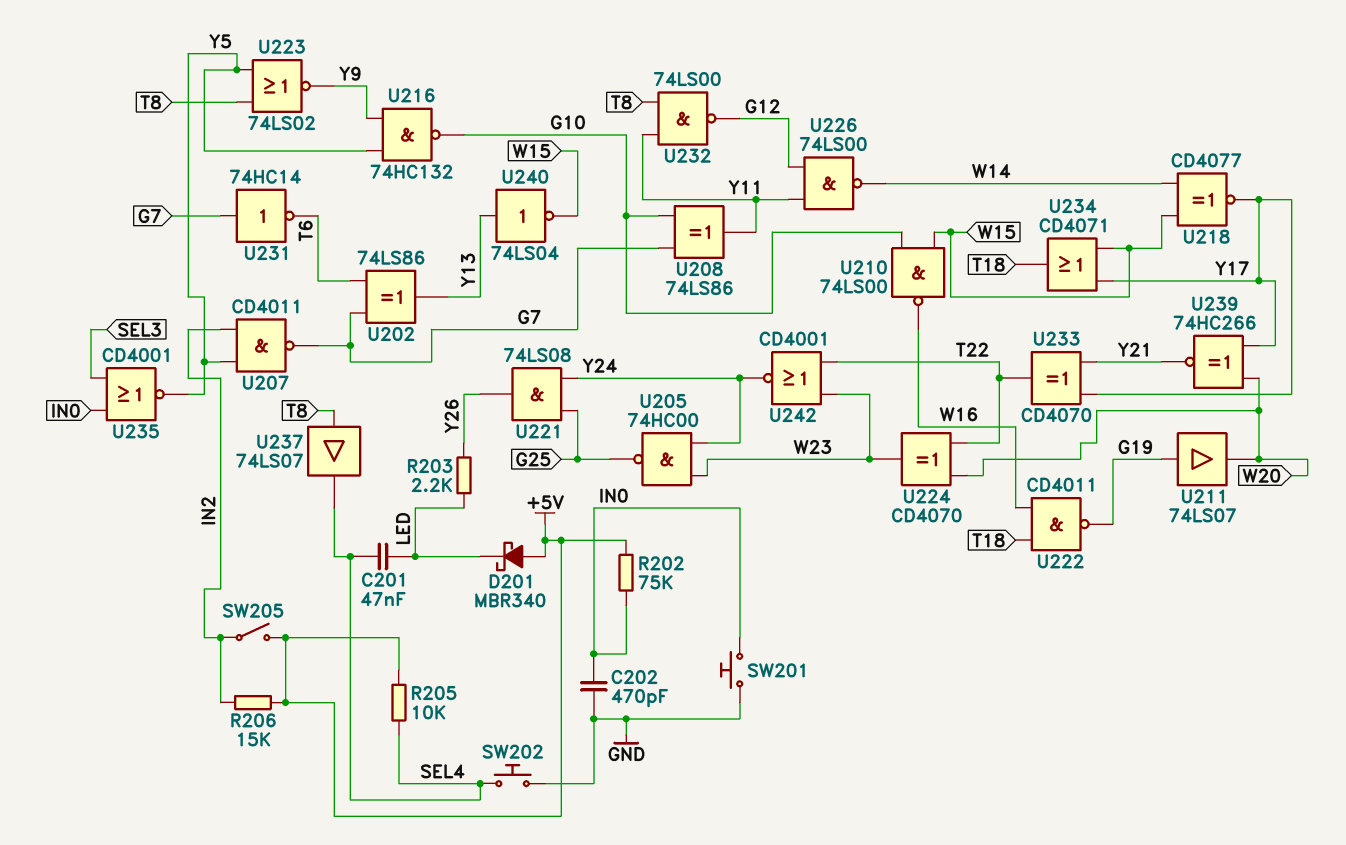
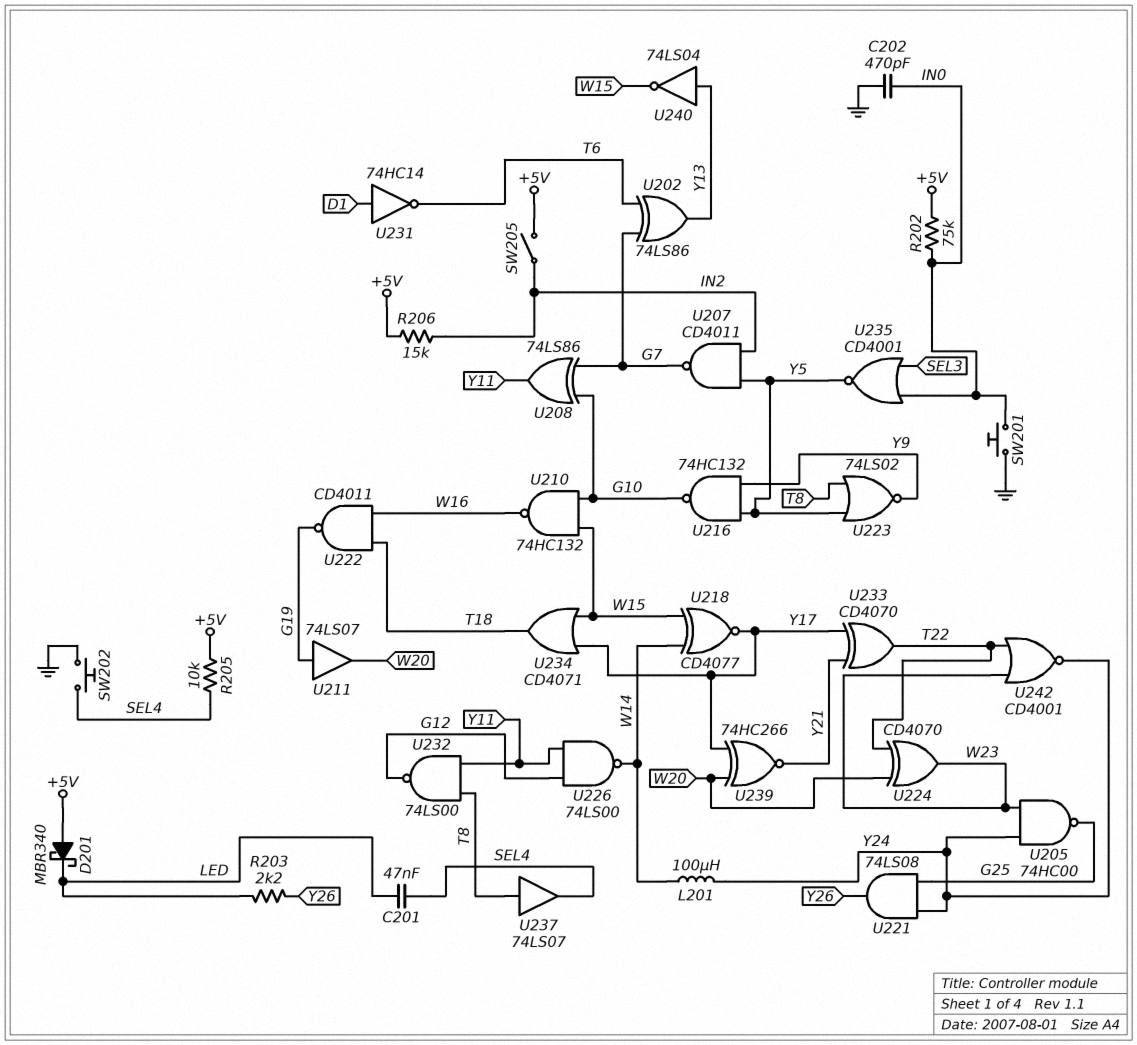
L201: none -> 100uH (W14, Y24)
U210: NAND 74LS00 (in G10, in W15, out W16) -> NAND 74HC132 (in G10, in W15, out W16)
U231: NOT 74HC14 (in G7, out T6) -> NOT 74HC14 (in D1, out T6)

